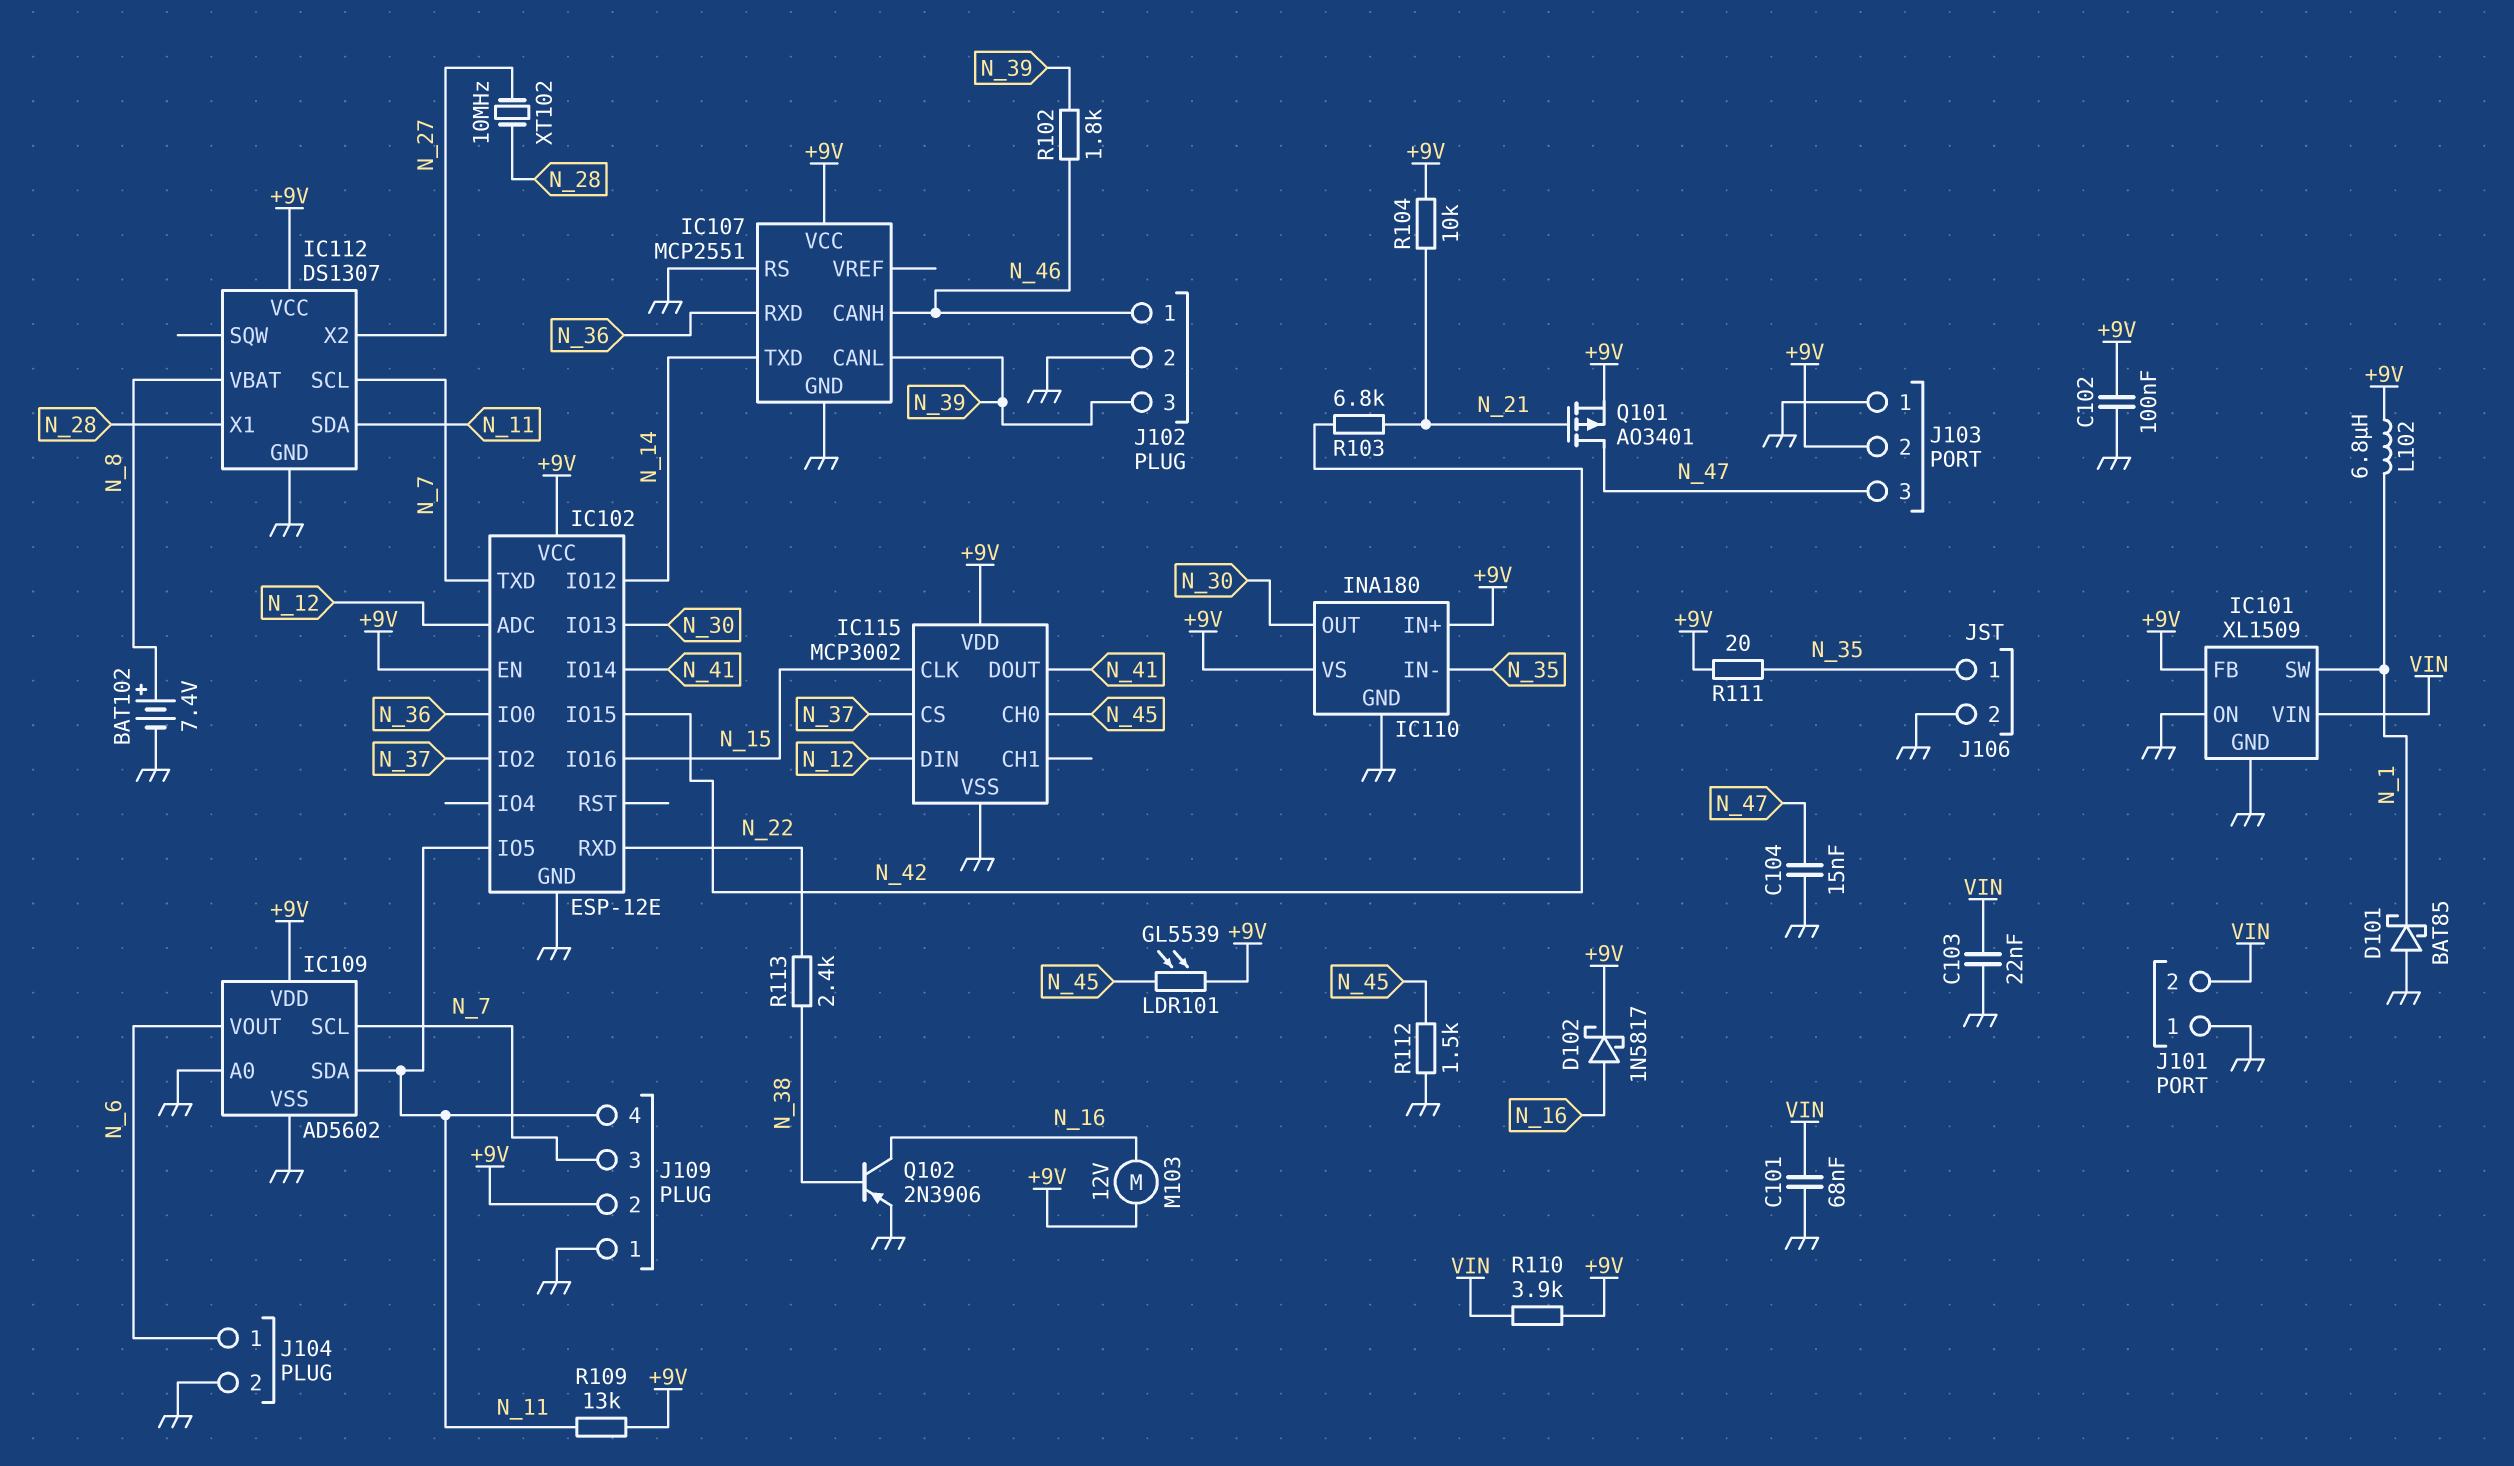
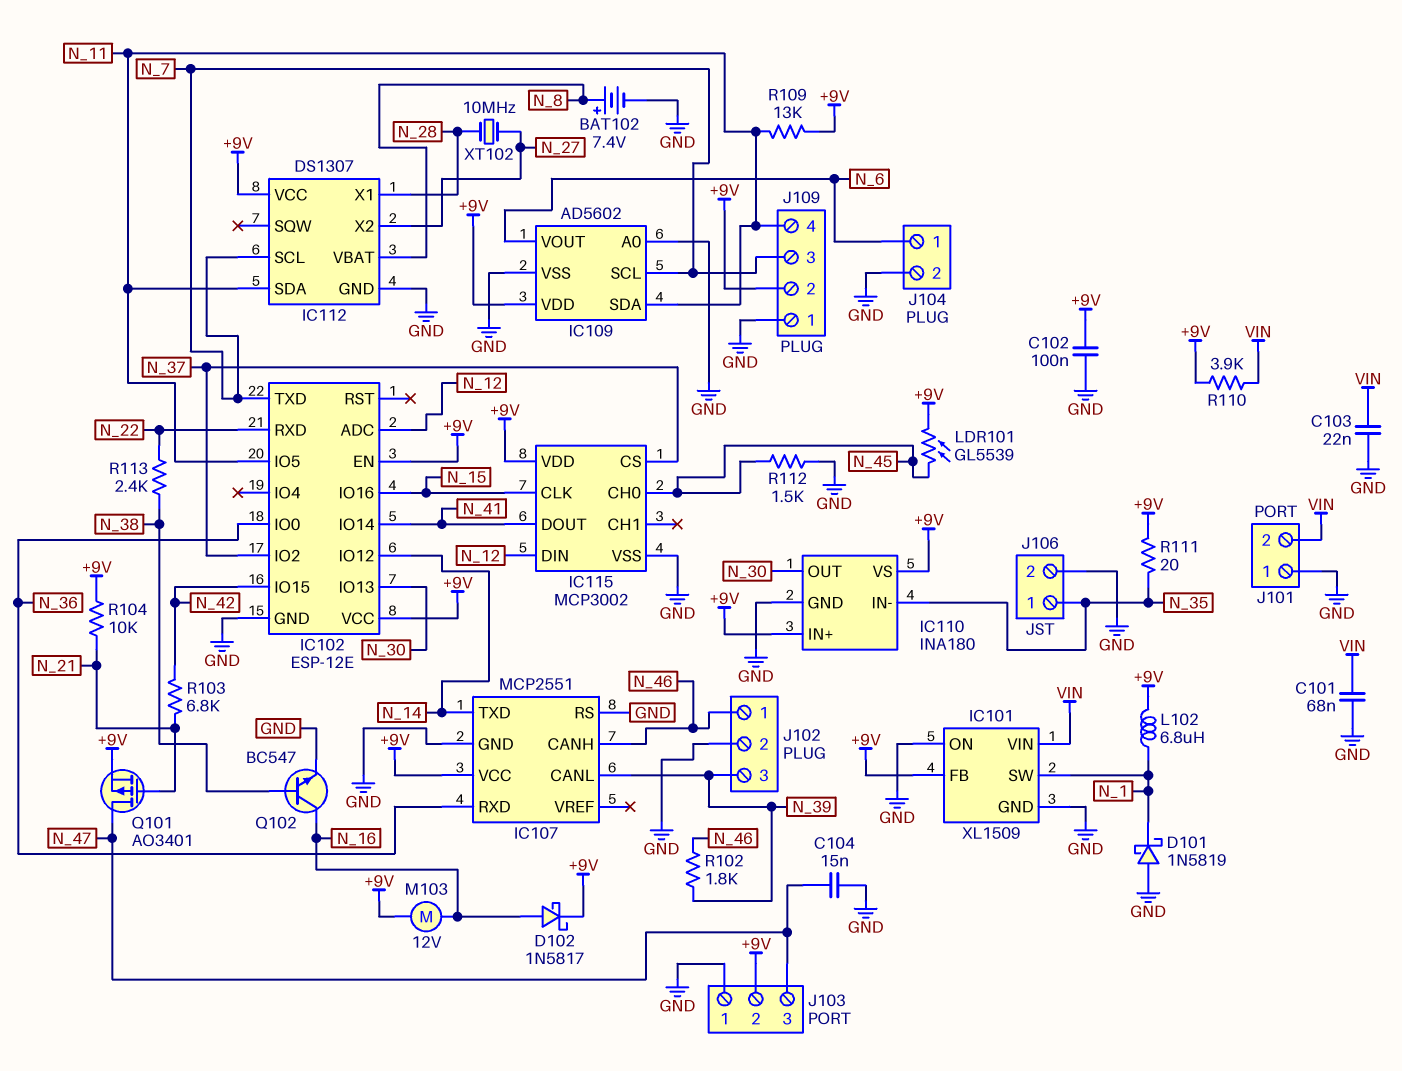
D101: schottky BAT85 (A GND, K N_1) -> schottky 1N5819 (A GND, K N_1)
Q102: PNP 2N3906 (B N_38, C N_16, E GND) -> NPN BC547 (B N_38, C N_16, E GND)

